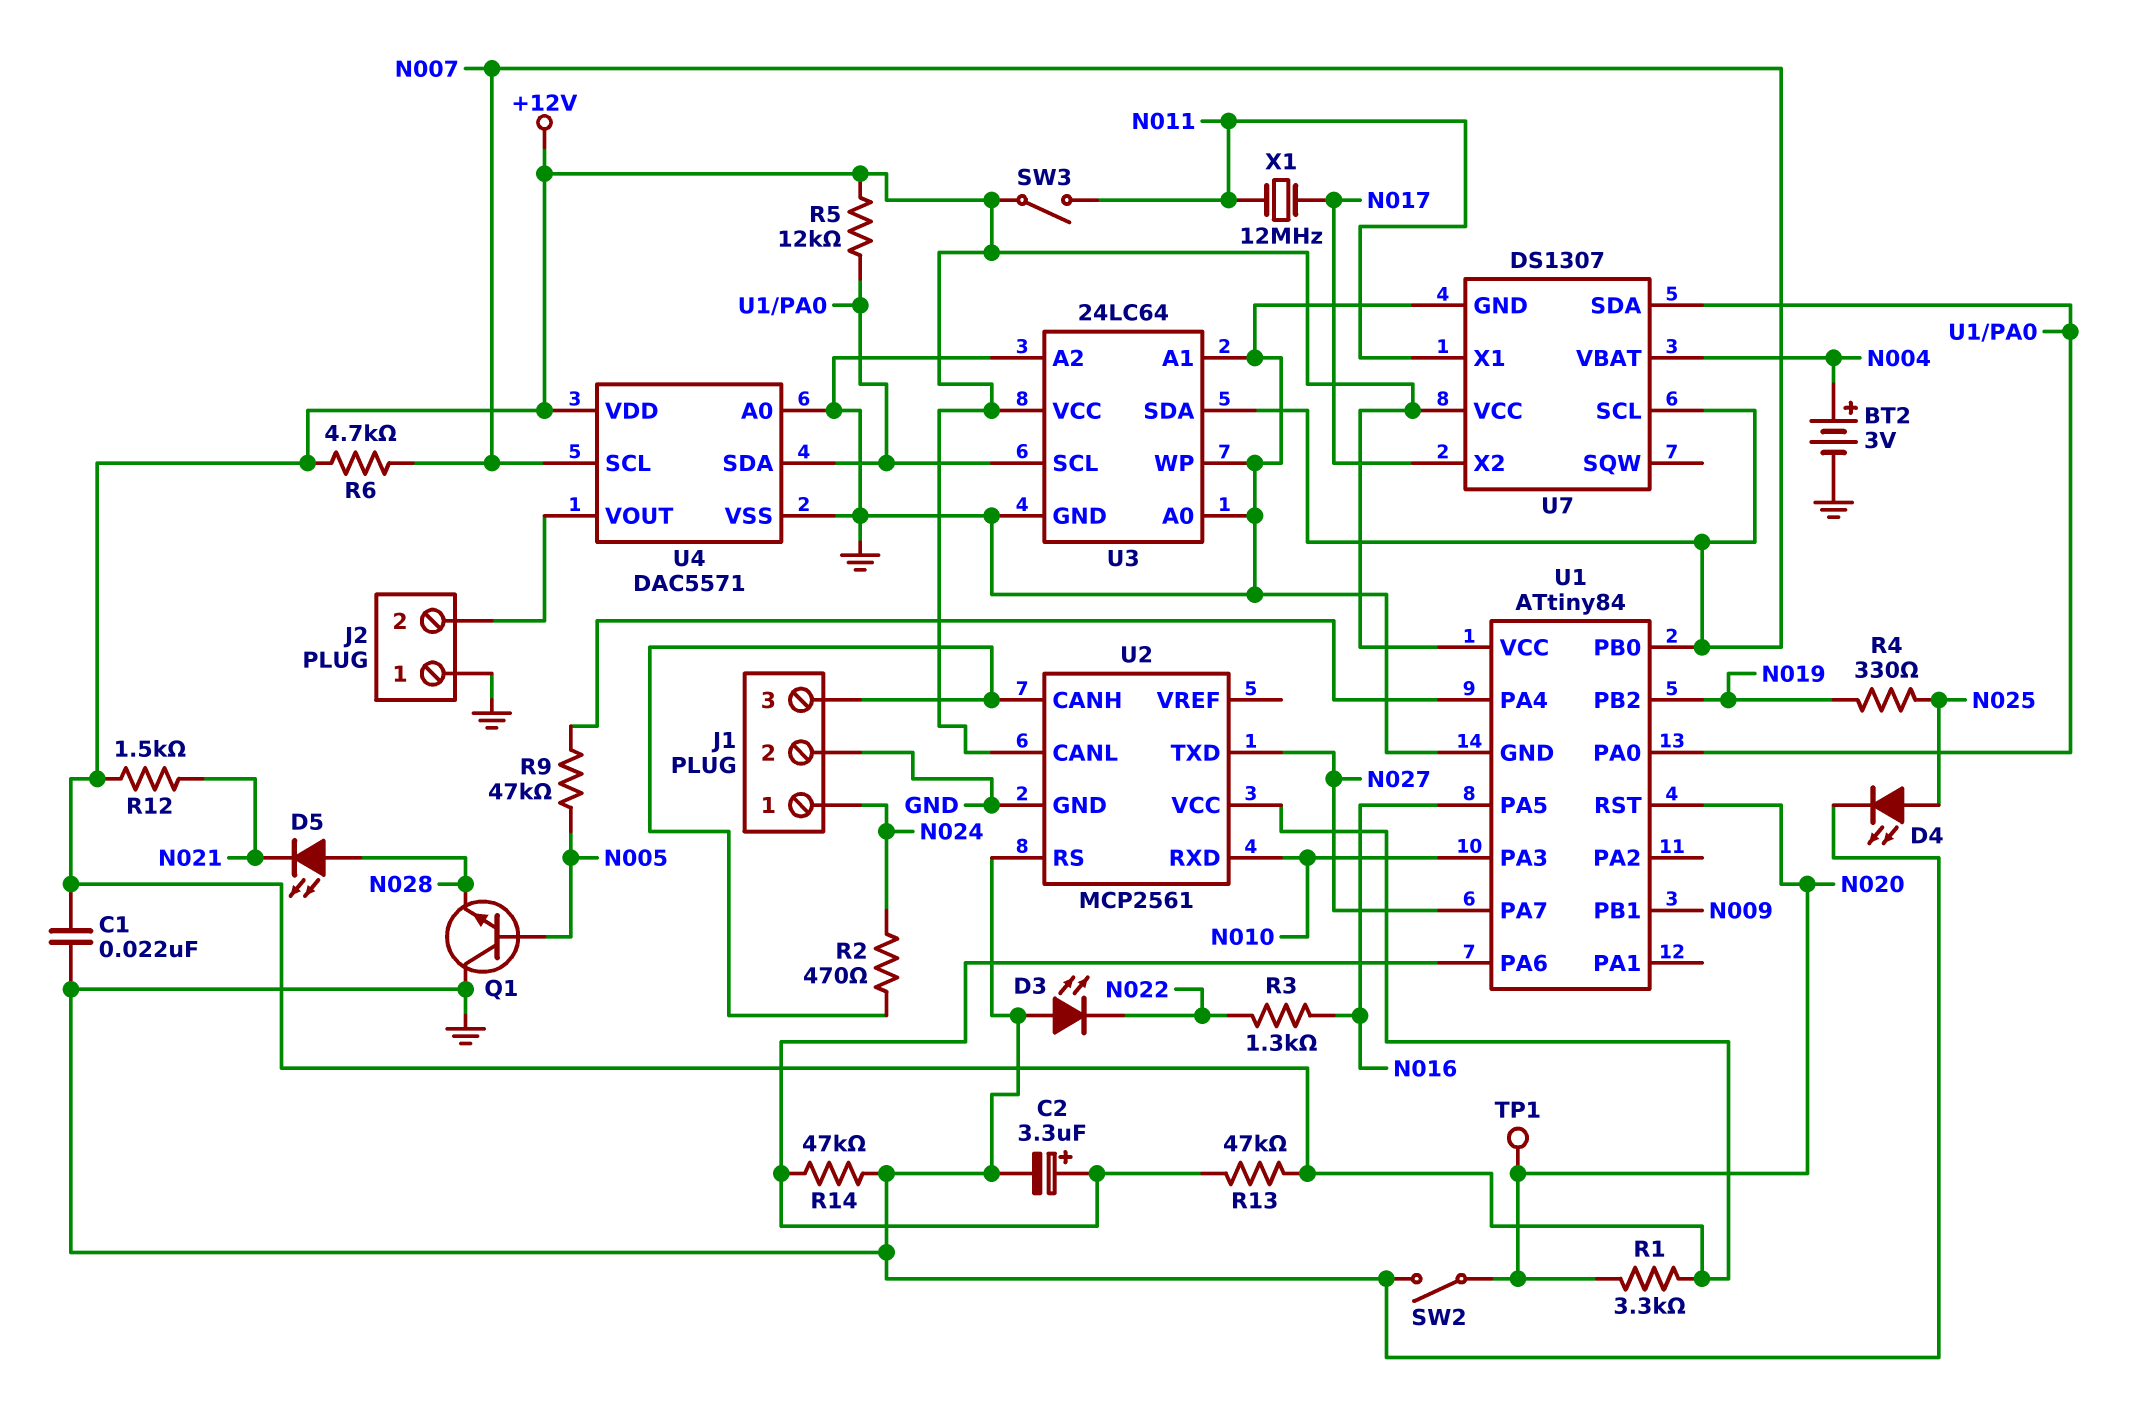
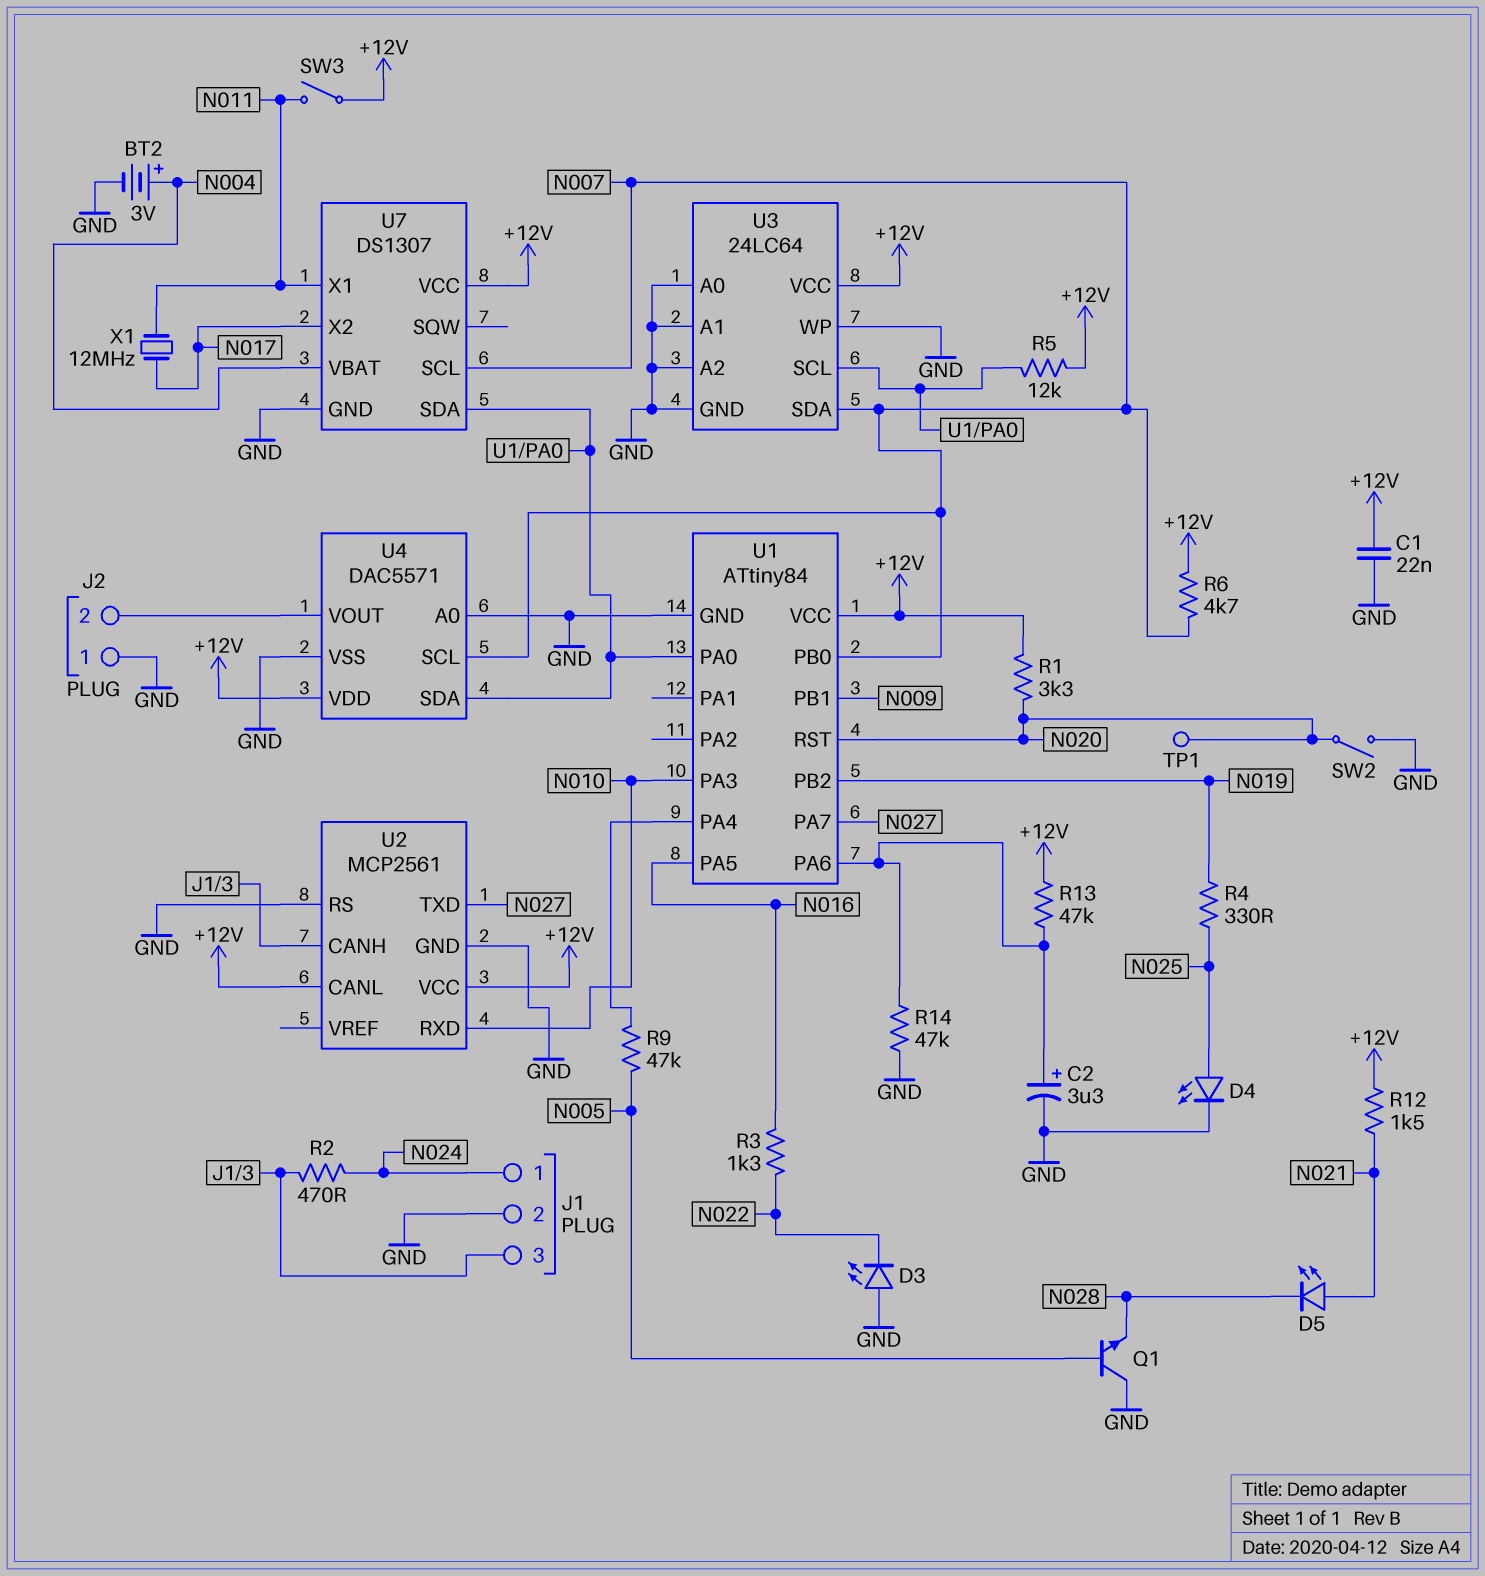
D5: LED (A N028, K N021) -> LED (A N021, K N028)

